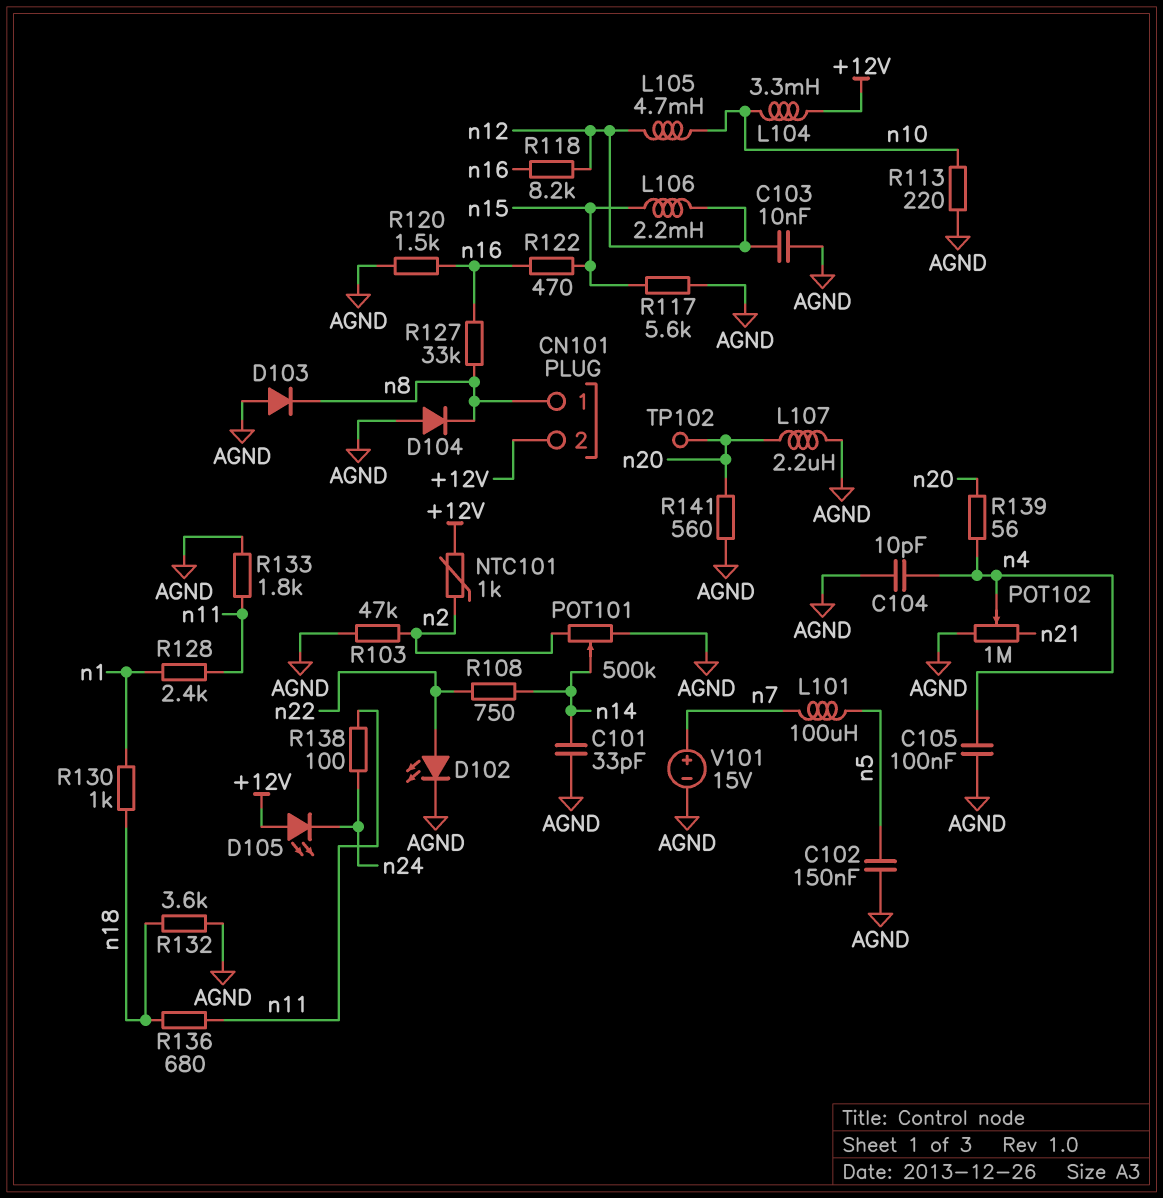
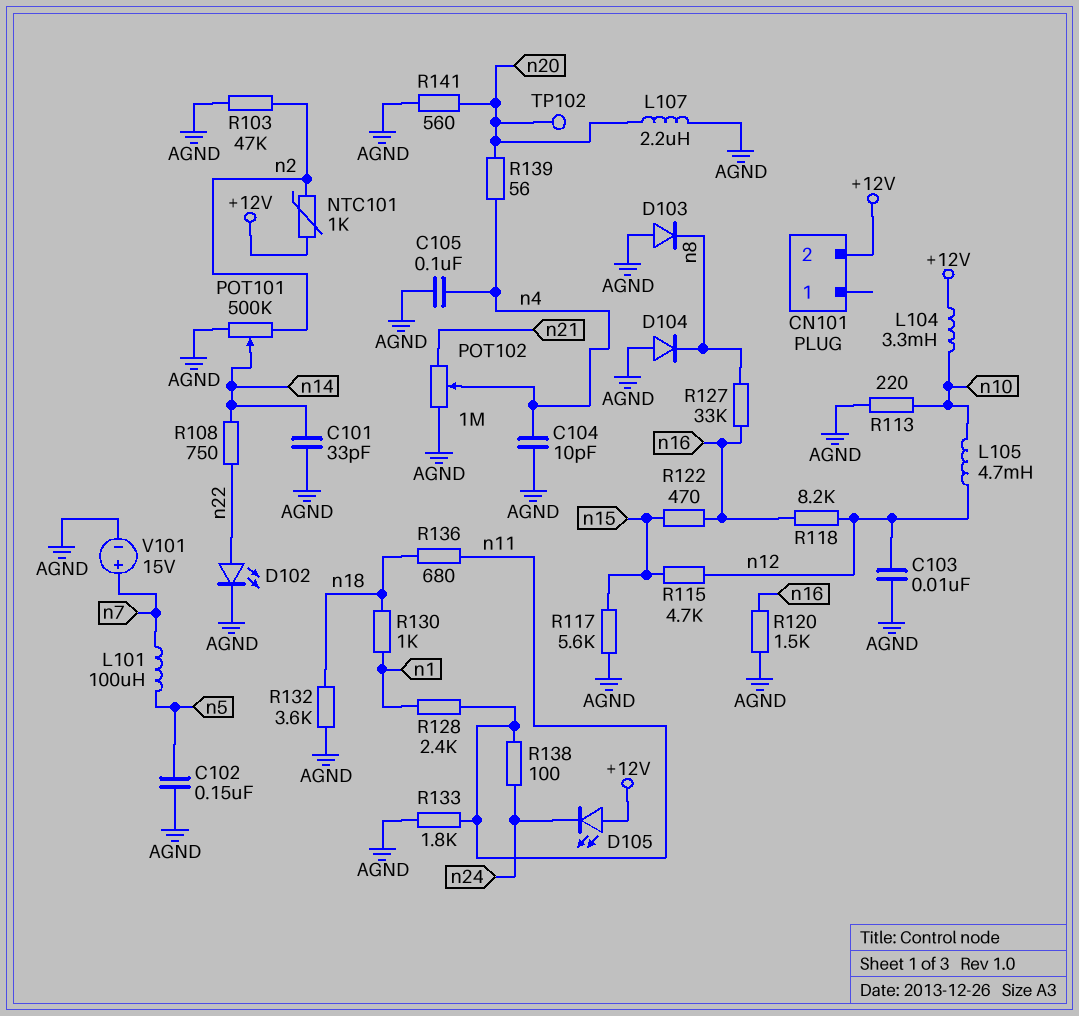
CN101 pin 1: n8 -> none
L106: 2.2mH (n12, n15) -> none
R115: none -> 4.7k (n12, n15)

